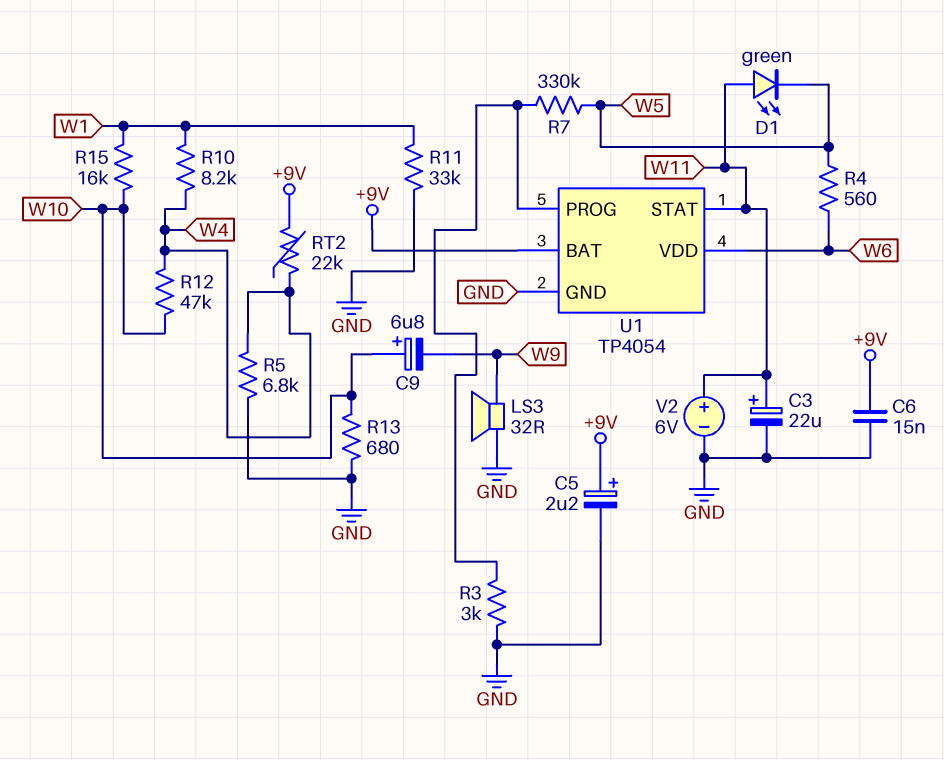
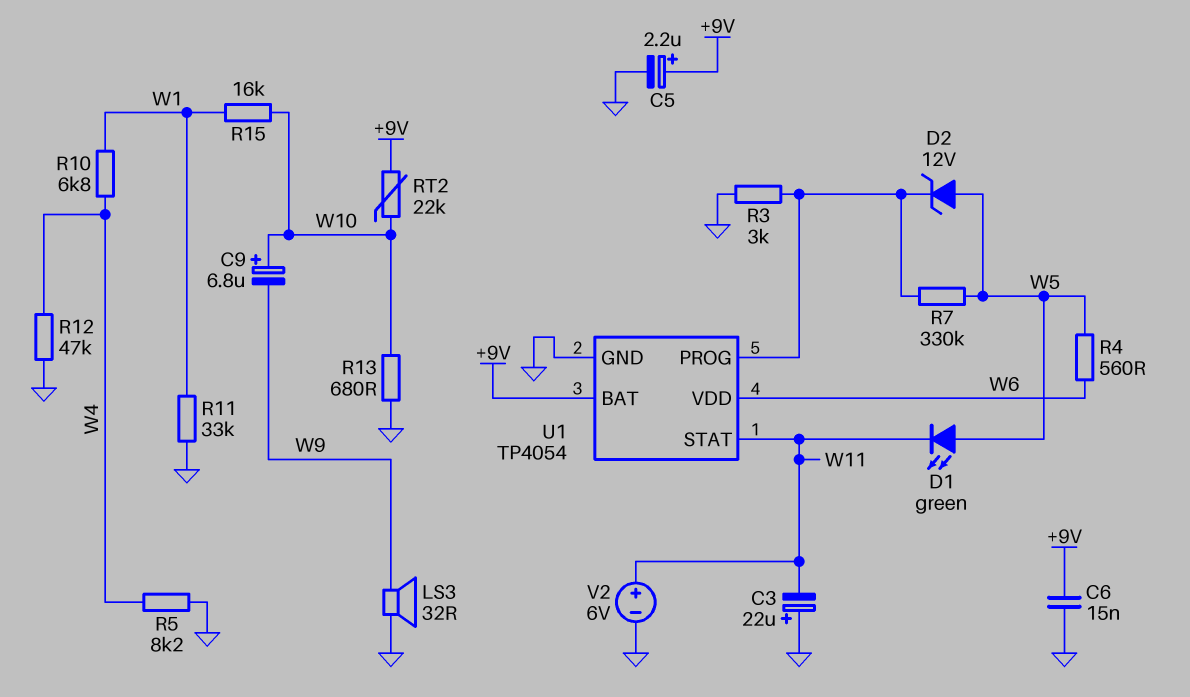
C3: 22uF (plus W11, minus GND) -> 22uF (plus GND, minus W11)
D1: LED green (A W11, K W5) -> LED green (A W5, K W11)
D2: none -> zener 12V (A W5, K U1/PROG)
R5: 6.8k (GND, W4) -> 8.2k (GND, W4)
R10: 8.2k (W1, W4) -> 6.8k (W1, W4)
R12: 47k (W4, W10) -> 47k (GND, W4)
RT2: 22k (+9V, W4) -> 22k (+9V, W10)

